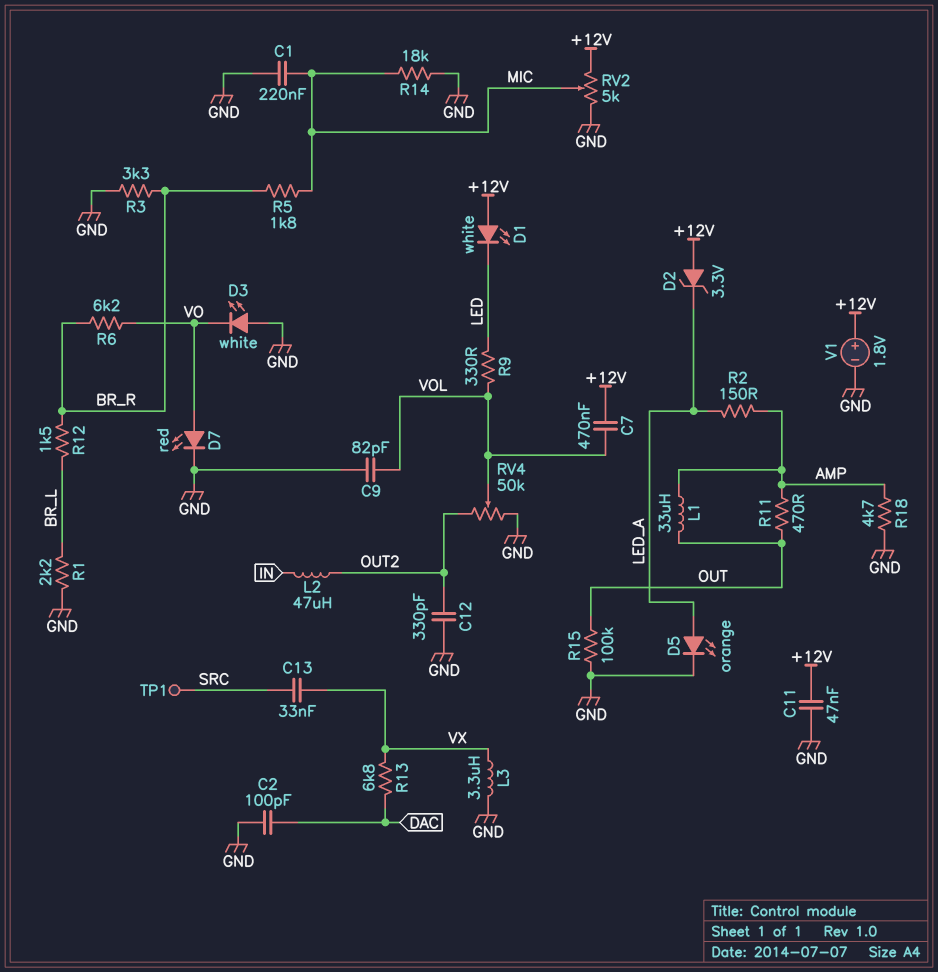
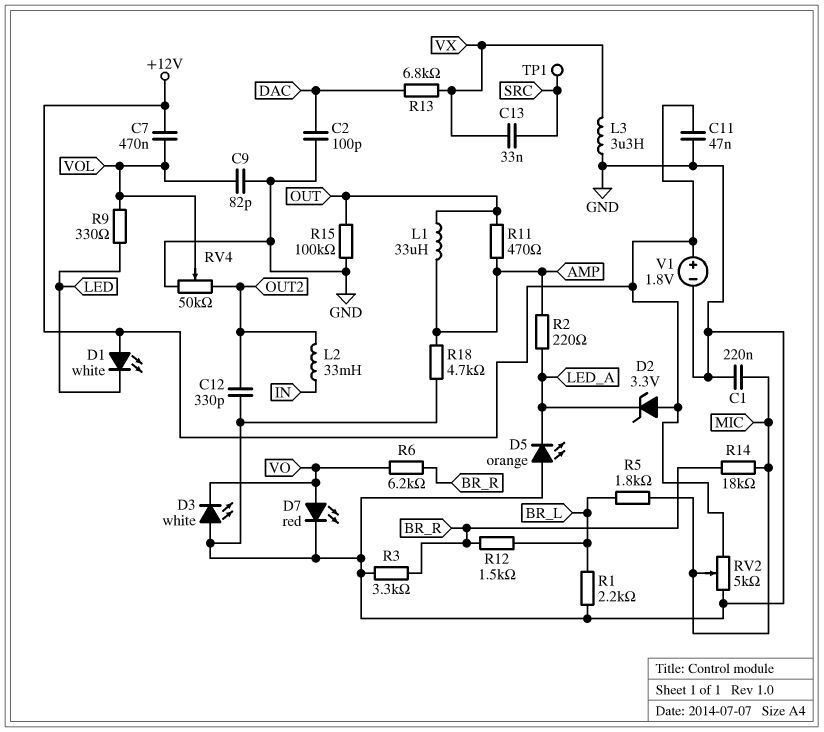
D5: LED orange (A LED_A, K GND) -> LED orange (A GND, K LED_A)
L2: 47uH (IN, OUT2) -> 33mH (IN, OUT2)
R2: 150 (AMP, LED_A) -> 220 (AMP, LED_A)
R5: 1.8k (BR_R, MIC) -> 1.8k (BR_L, MIC)
R14: 18k (GND, MIC) -> 18k (BR_R, MIC)

